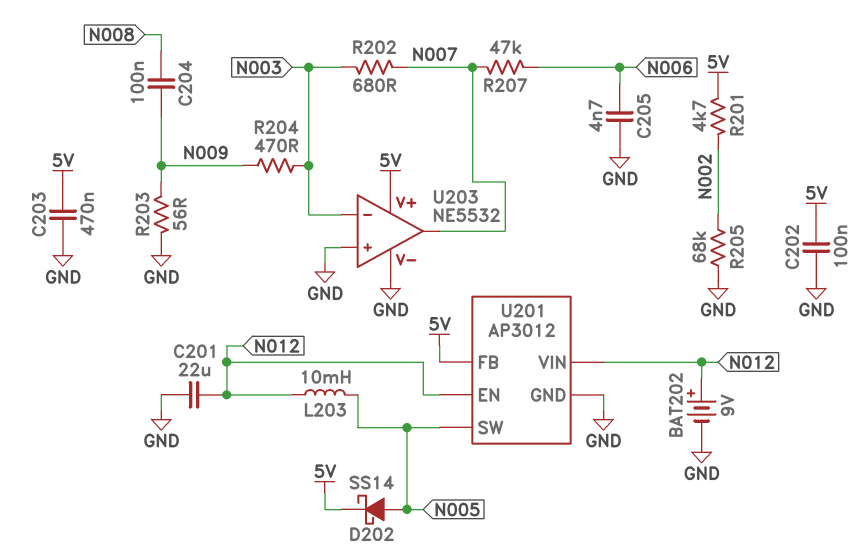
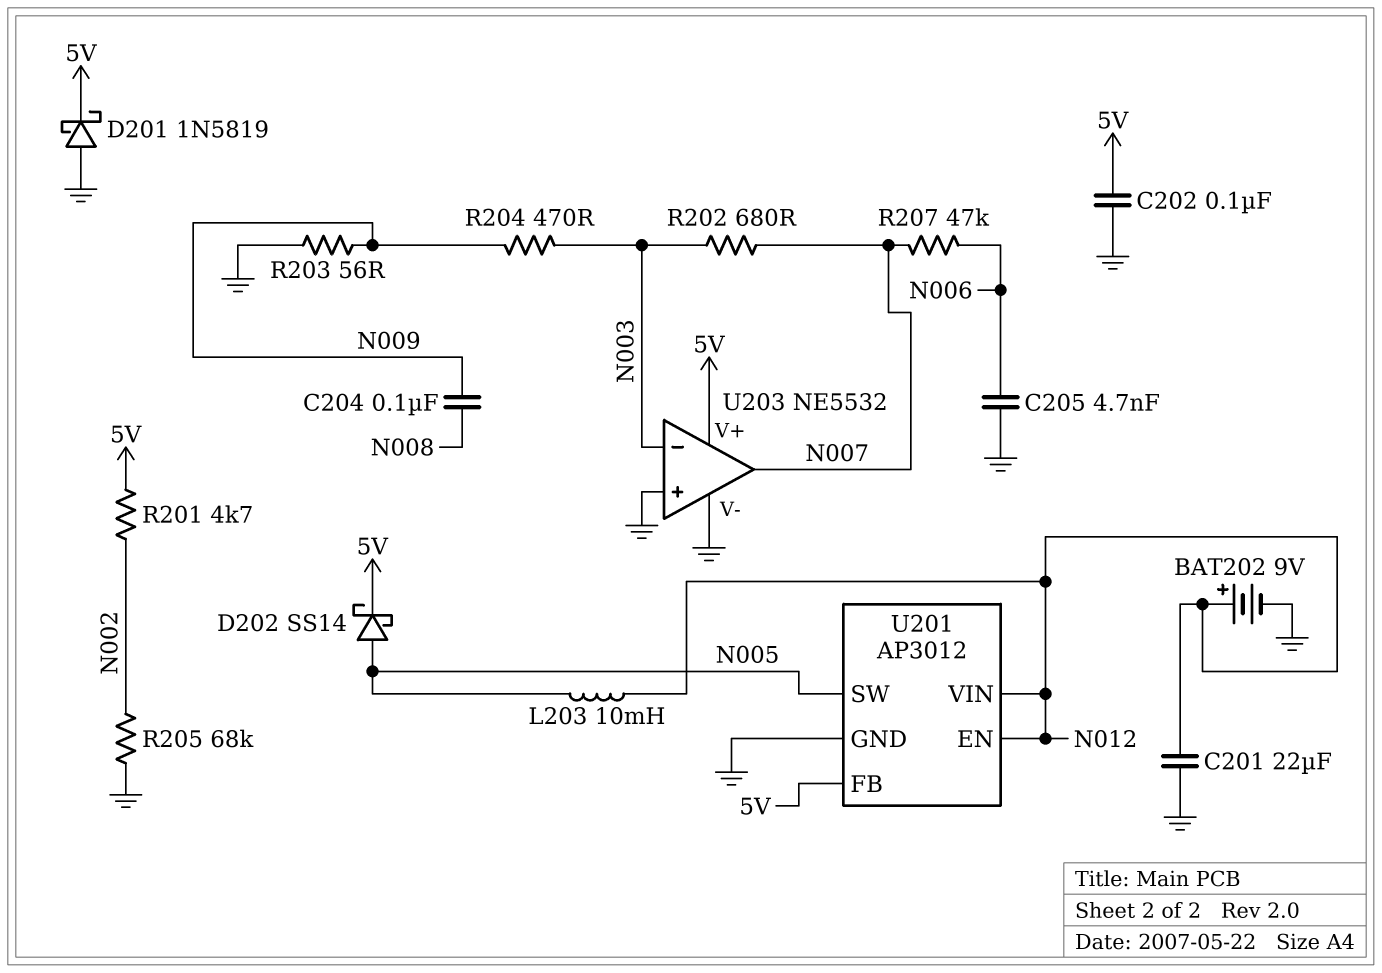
C203: 470nF (5V, GND) -> none
D201: none -> schottky 1N5819 (A GND, K 5V)

